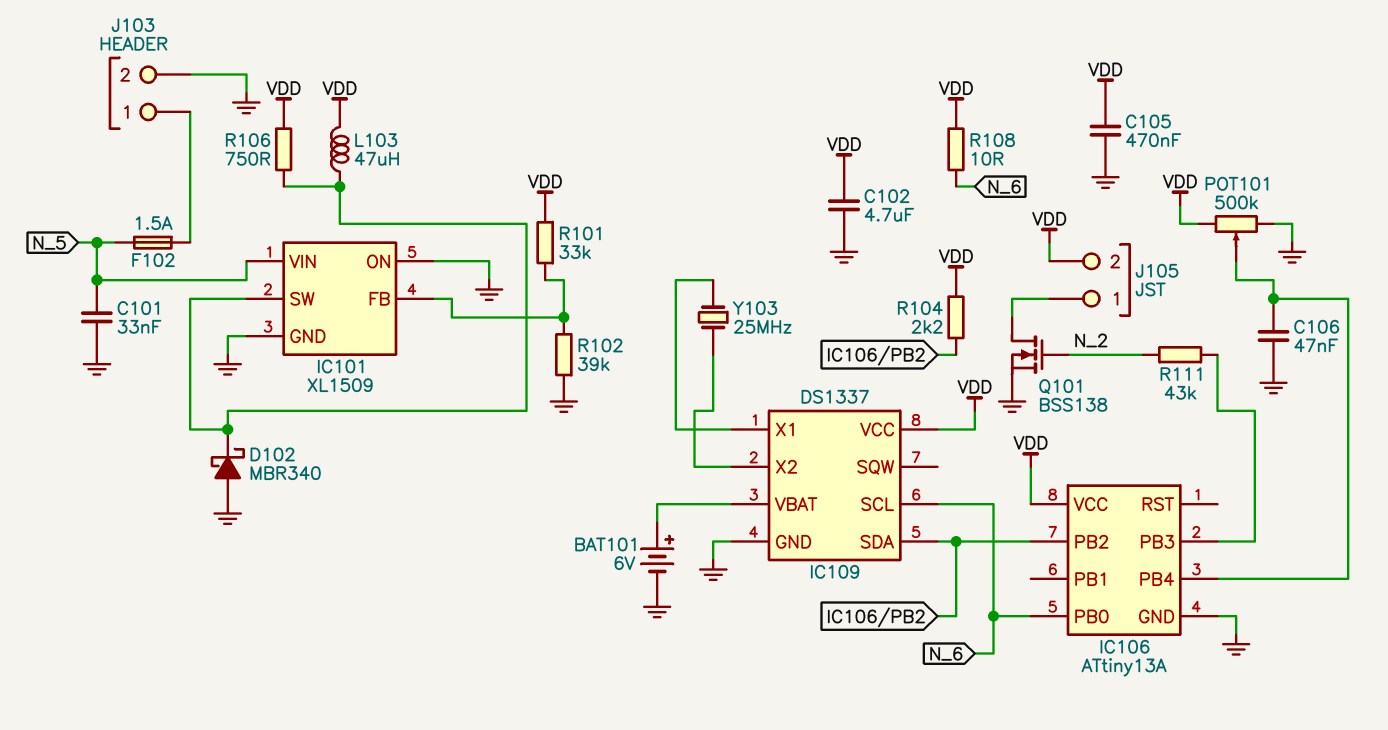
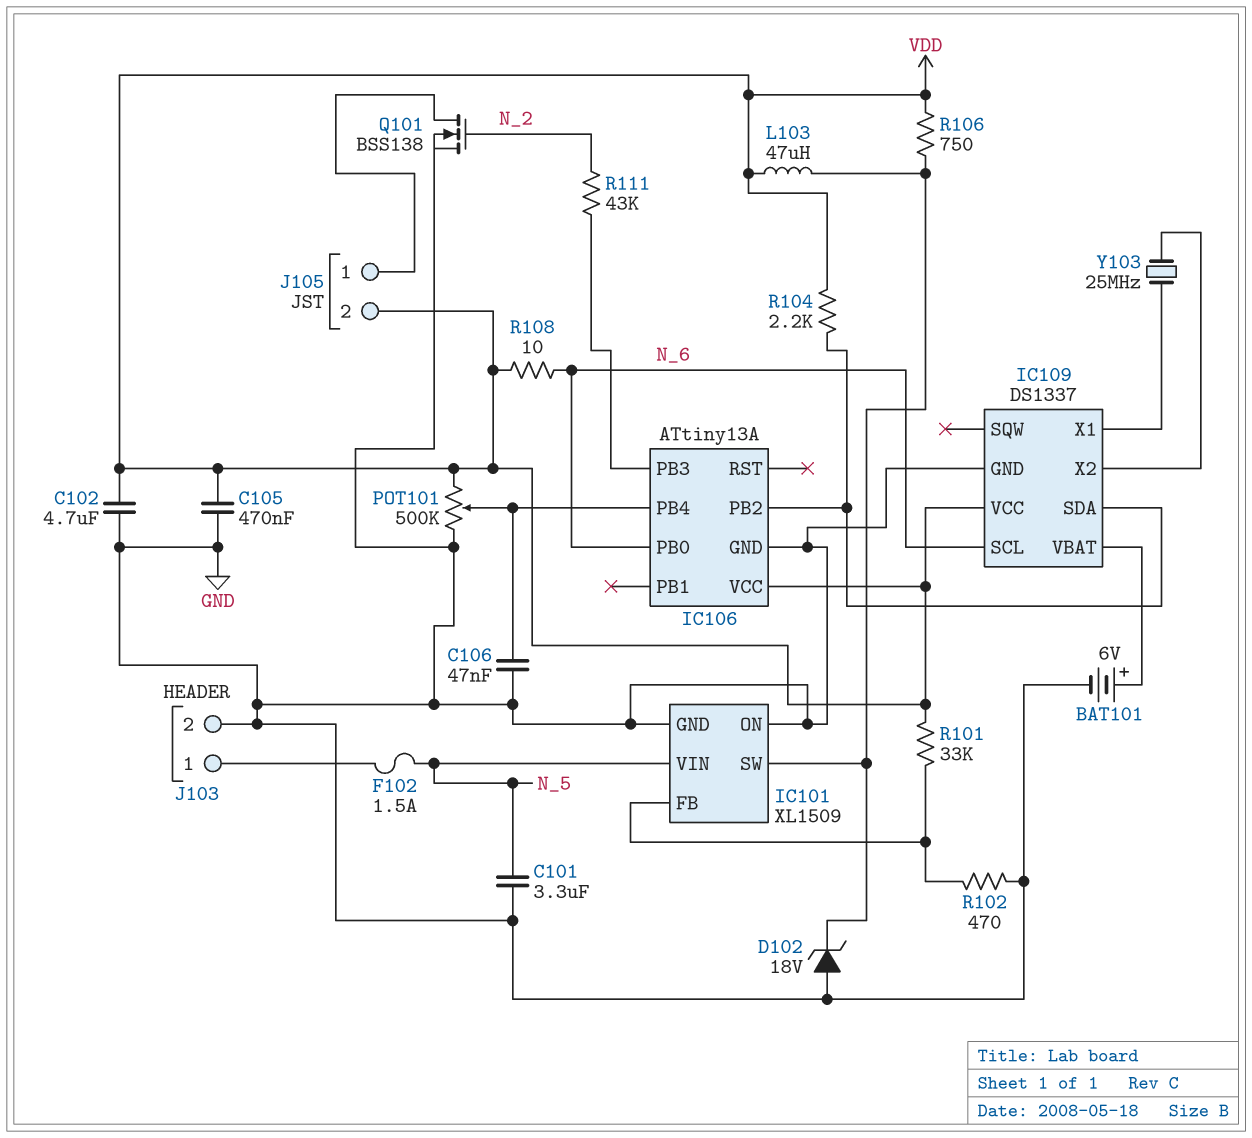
C101: 33nF (GND, N_5) -> 3.3uF (GND, N_5)
D102: schottky MBR340 (A GND, K IC101/SW) -> zener 18V (A GND, K IC101/SW)
R102: 39k (GND, IC101/FB) -> 470 (GND, IC101/FB)

